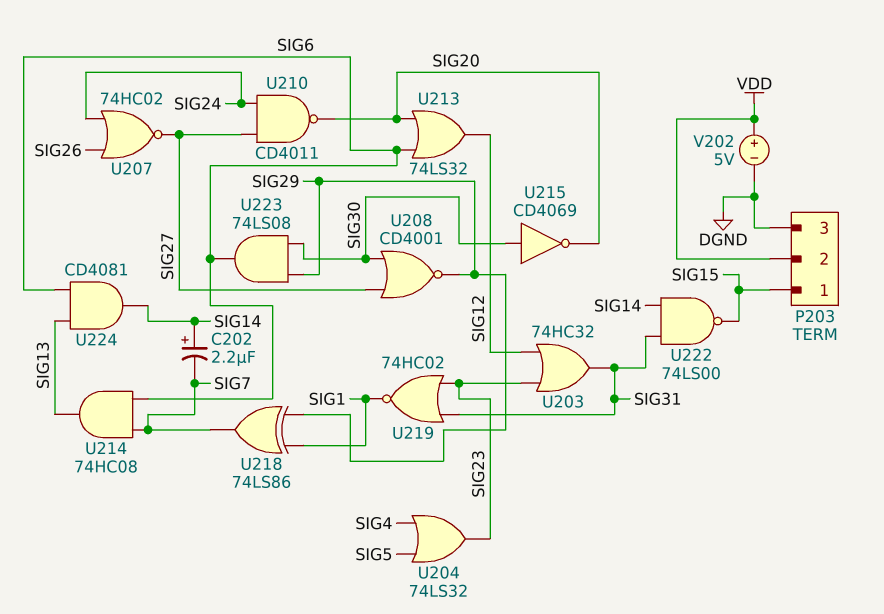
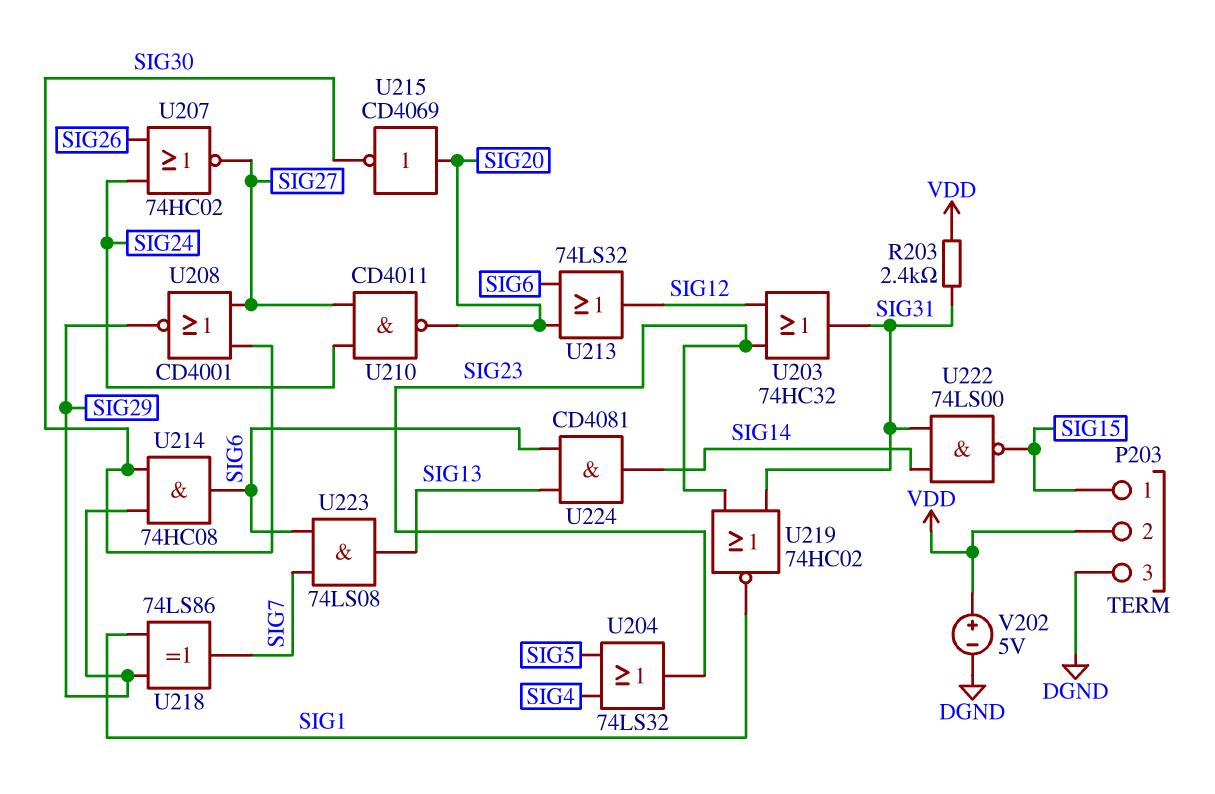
C202: 2.2uF (plus SIG14, minus SIG7) -> none
R203: none -> 2.4k (SIG31, VDD)
U214: AND 74HC08 (in SIG6, in SIG7, out SIG13) -> AND 74HC08 (in SIG29, in SIG30, out SIG6)
U215: NOT CD4069 (in SIG30, out SIG20) -> NOT CD4069 (in SIG20, out SIG30)
U223: AND 74LS08 (in SIG29, in SIG30, out SIG6) -> AND 74LS08 (in SIG6, in SIG7, out SIG13)

